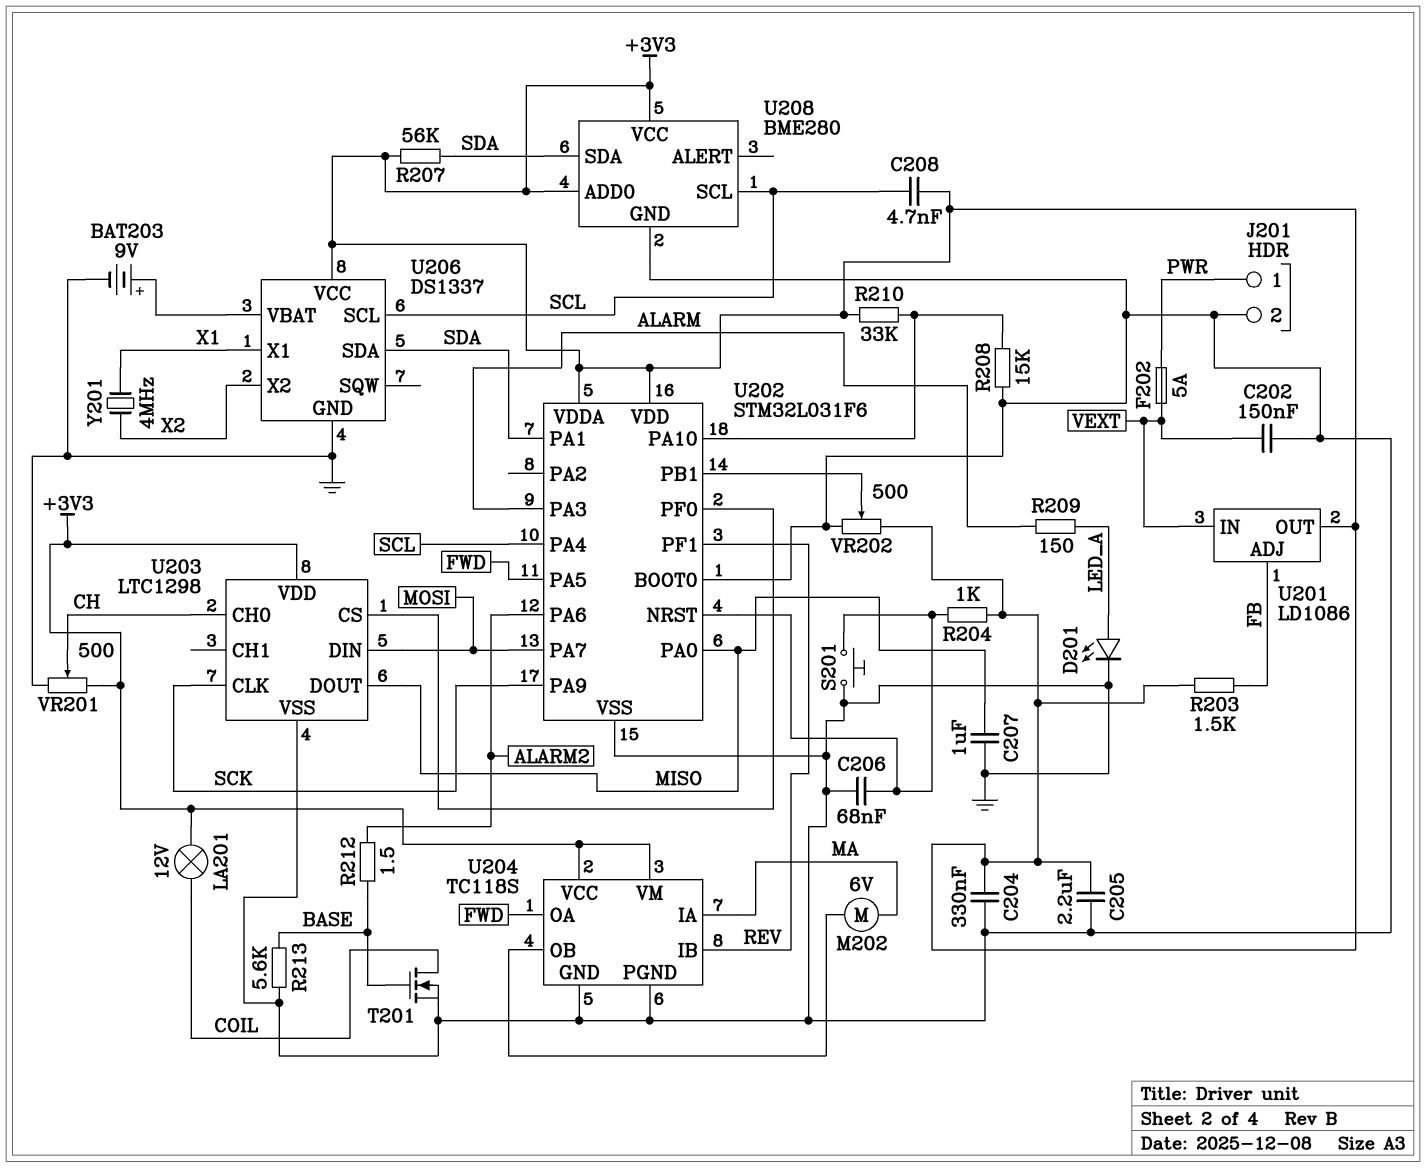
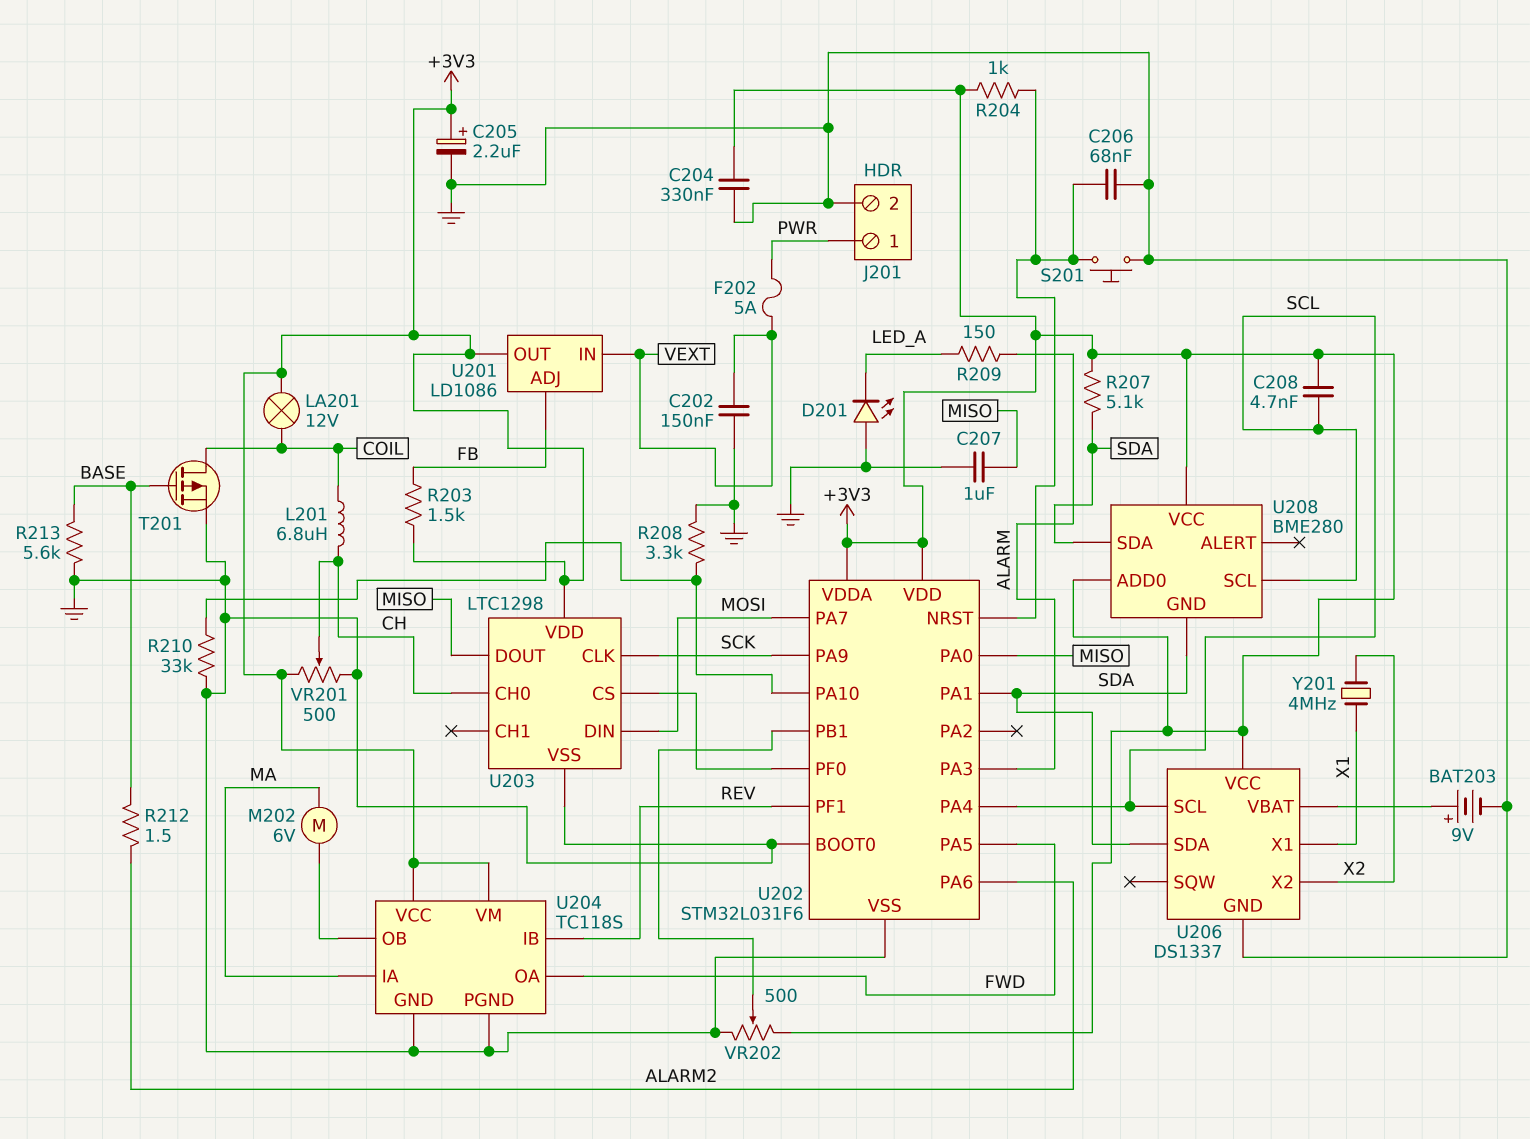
C205: 2.2uF (+3V3, GND) -> 2.2uF (plus +3V3, minus GND)
D201: LED (A LED_A, K GND) -> LED (A GND, K LED_A)
L201: none -> 6.8uH (CH, COIL)
R207: 56k (+3V3, SDA) -> 5.1k (+3V3, SDA)
R208: 15k (GND, U202/PA10) -> 3.3k (GND, U202/PA10)
R210: 33k (+3V3, U202/PA10) -> 33k (GND, U202/PA10)
T201: NMOS (G BASE, D COIL, S GND) -> PMOS (G BASE, D COIL, S GND)
U208 pin GND: GND -> SDA

